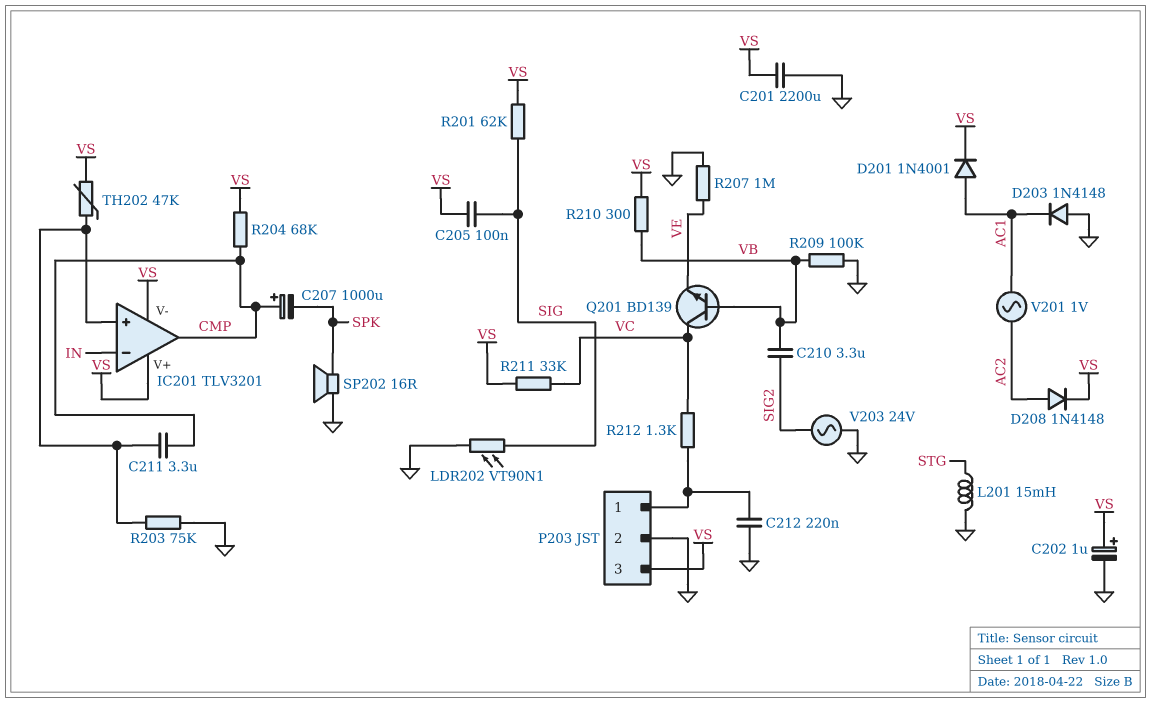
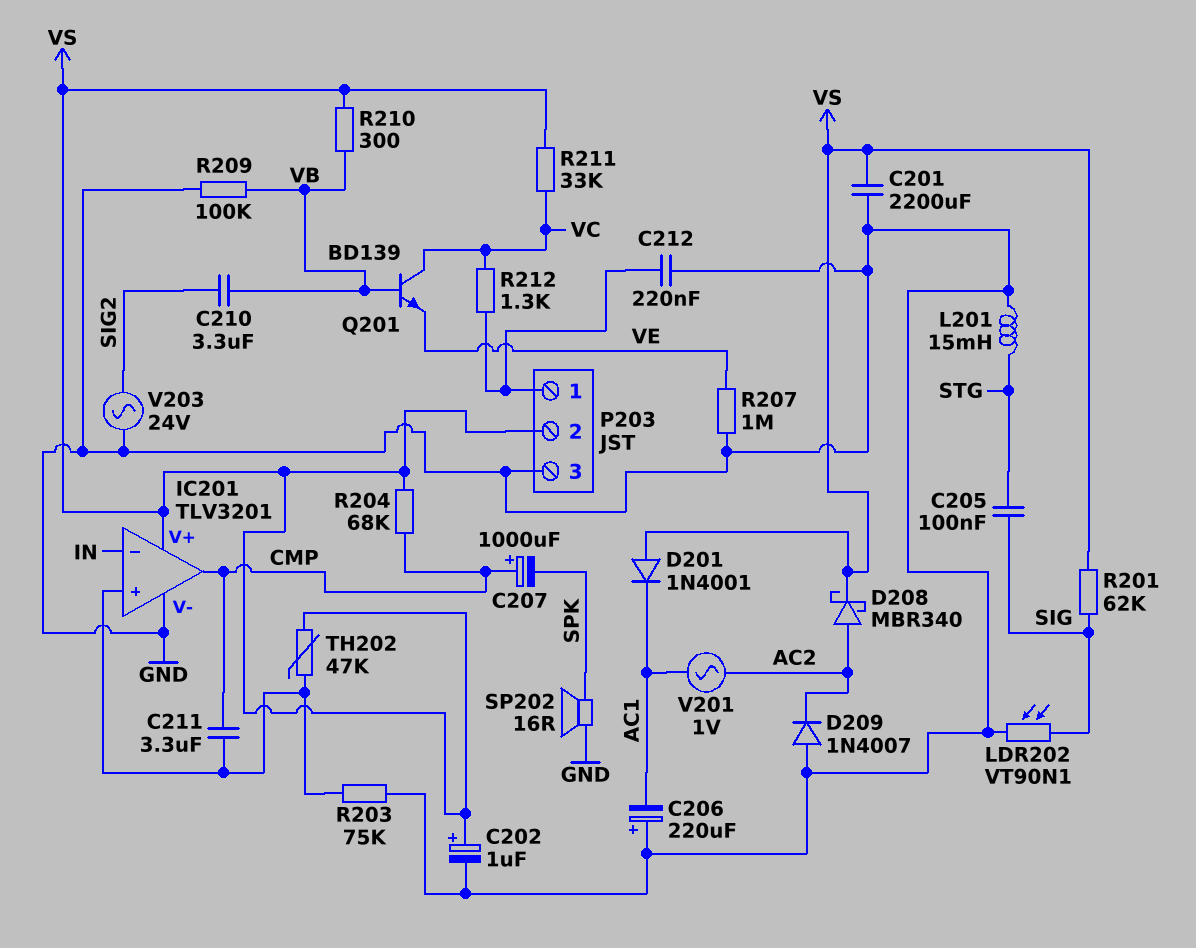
C205: 100nF (SIG, VS) -> 100nF (SIG, STG)
C206: none -> 220uF (plus GND, minus AC1)
D201: diode 1N4001 (A AC1, K VS) -> diode 1N4001 (A VS, K AC1)
D203: diode 1N4148 (A GND, K AC1) -> none
D208: diode 1N4148 (A AC2, K VS) -> schottky MBR340 (A AC2, K VS)
D209: none -> diode 1N4007 (A GND, K AC2)
IC201 pin V-: VS -> GND
P203 pin 2: GND -> VS
P203 pin 3: VS -> GND

